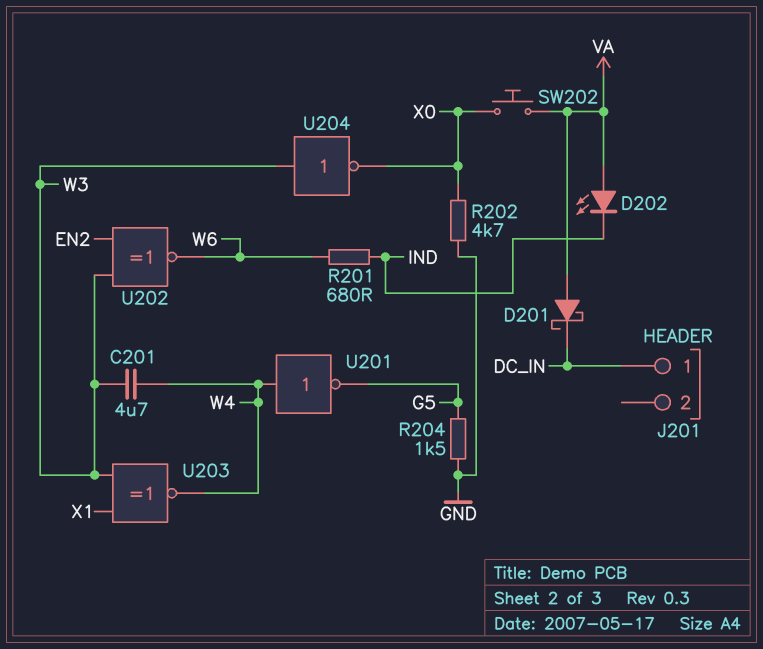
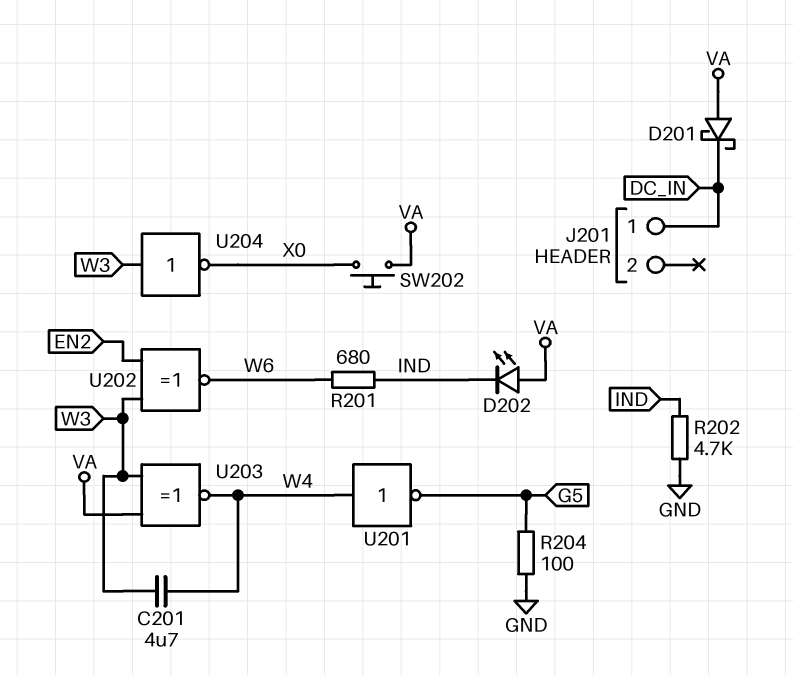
R202: 4.7k (GND, X0) -> 4.7k (GND, IND)
R204: 1.5k (G5, GND) -> 100 (G5, GND)
U203: XNOR (in W3, in X1, out W4) -> XNOR (in VA, in W3, out W4)

